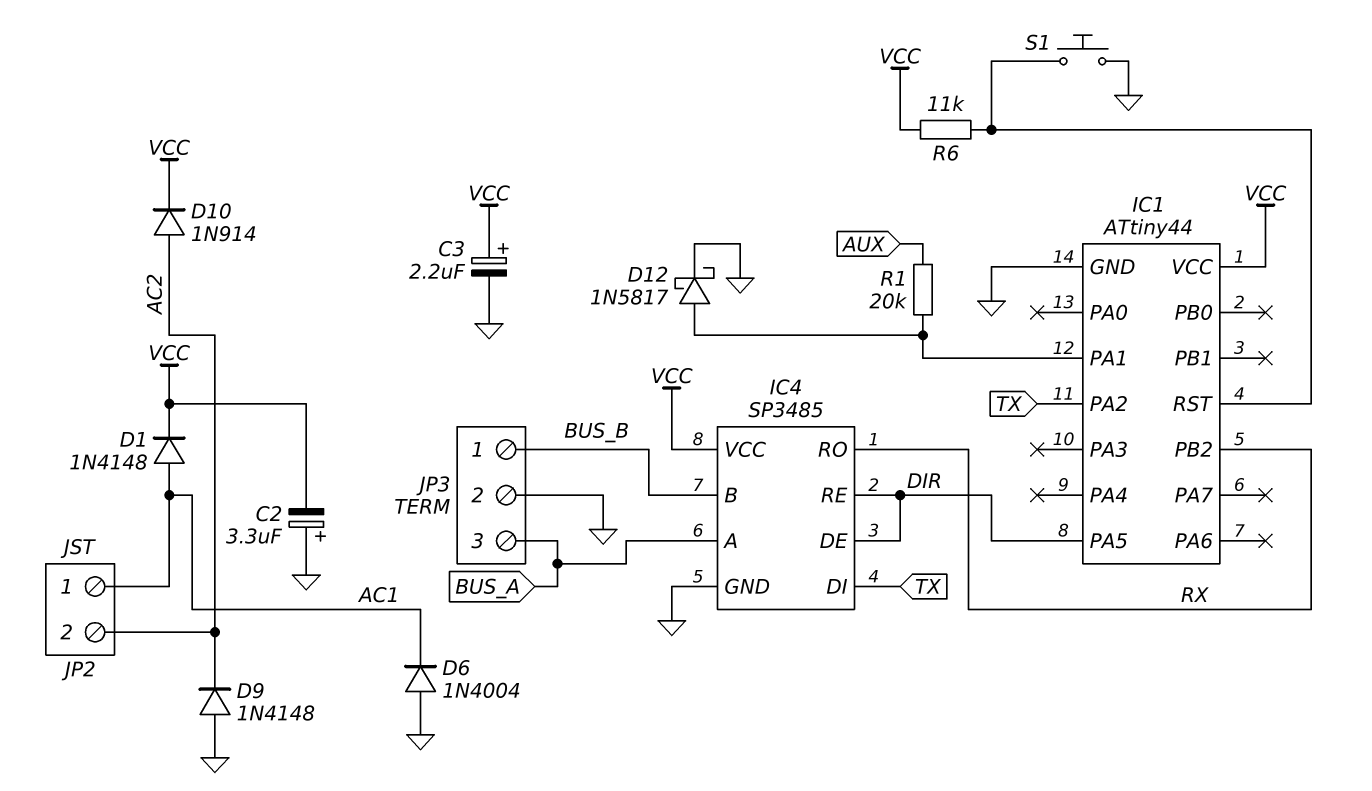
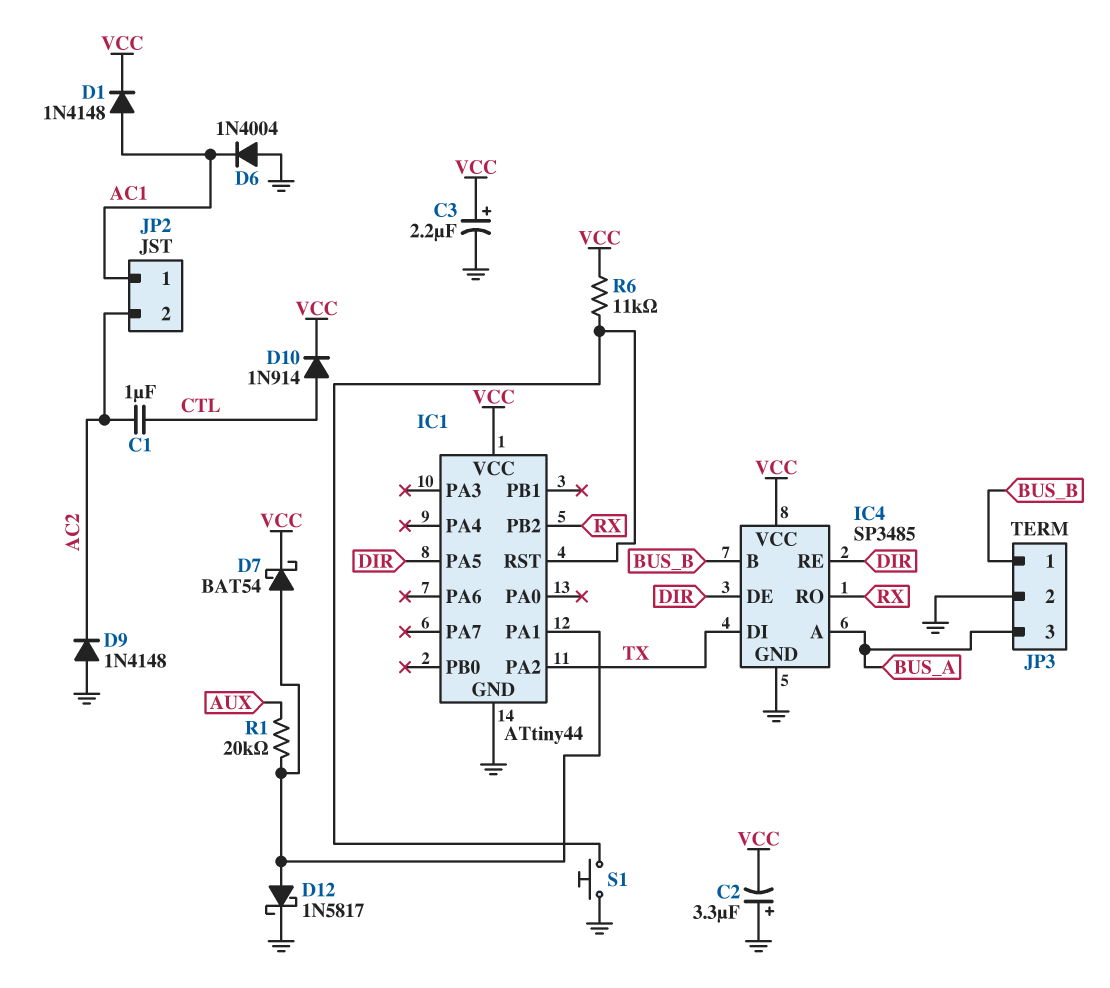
C1: none -> 1uF (AC2, CTL)
D7: none -> schottky BAT54 (A IC1/PA1, K VCC)
D10: diode 1N914 (A AC2, K VCC) -> diode 1N914 (A CTL, K VCC)

